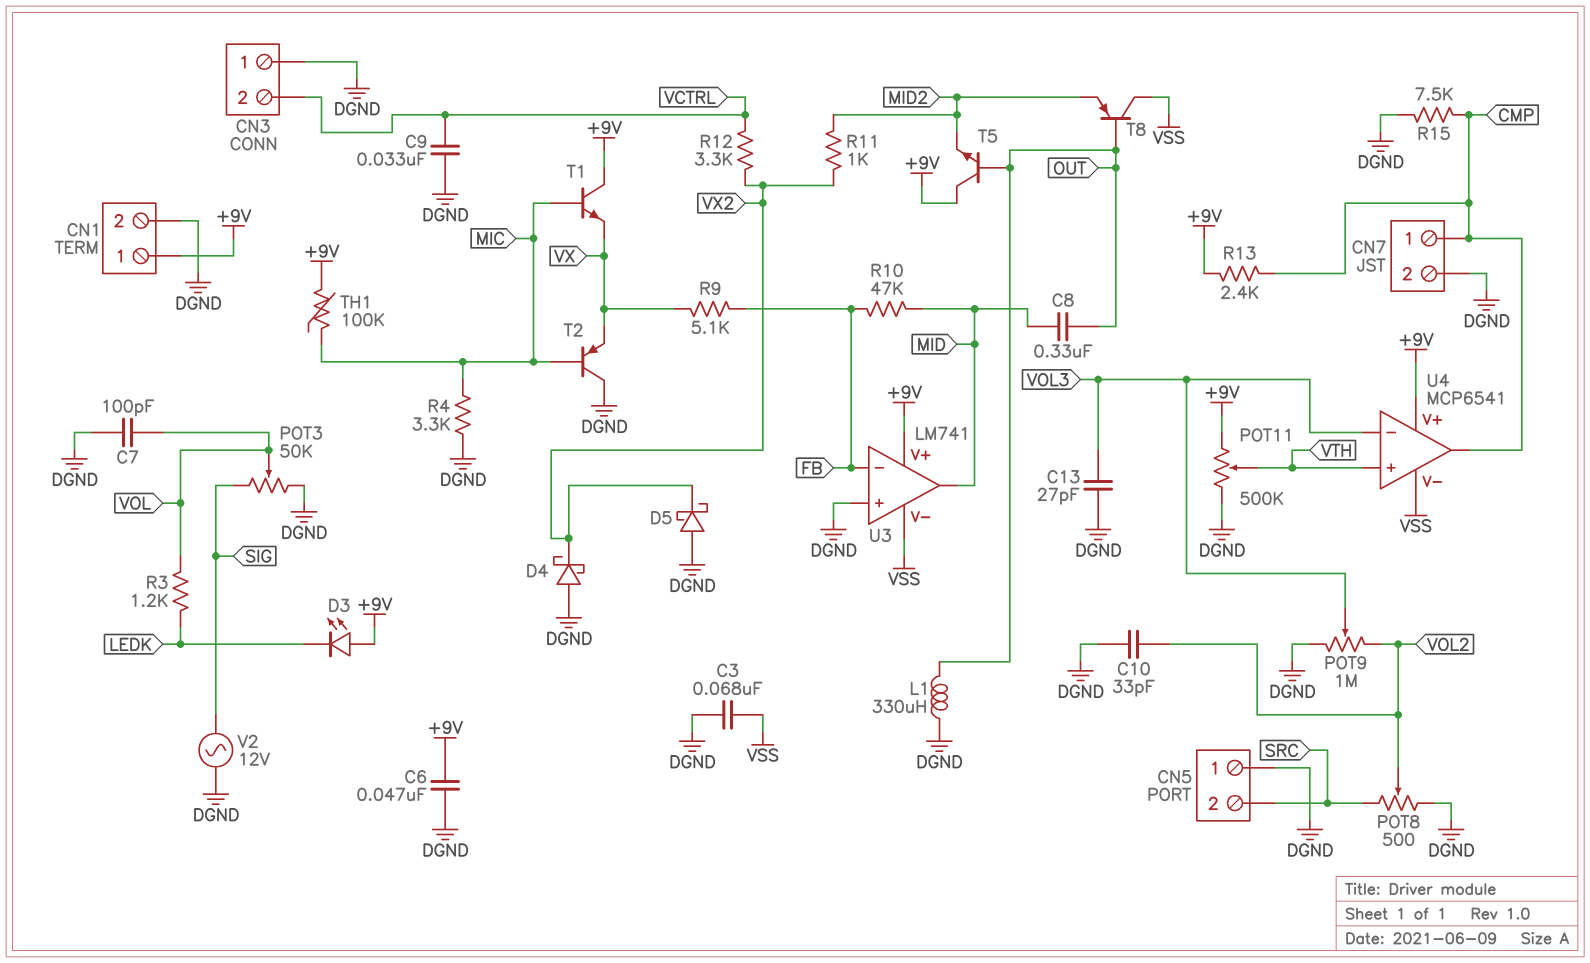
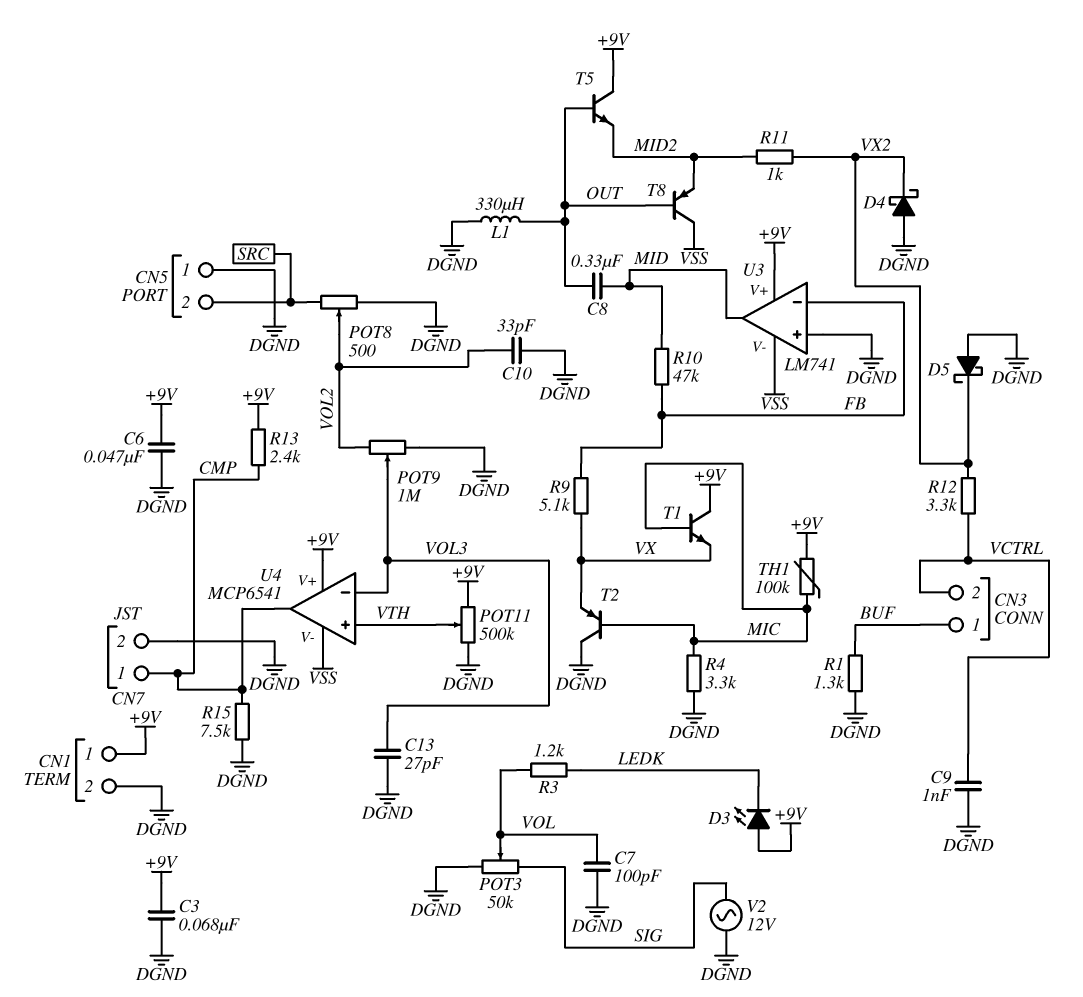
C3: 68nF (DGND, VSS) -> 68nF (+9V, DGND)
C9: 33nF (DGND, VCTRL) -> 1nF (DGND, VCTRL)
CN3 pin 1: DGND -> BUF
R1: none -> 1.3k (BUF, DGND)

